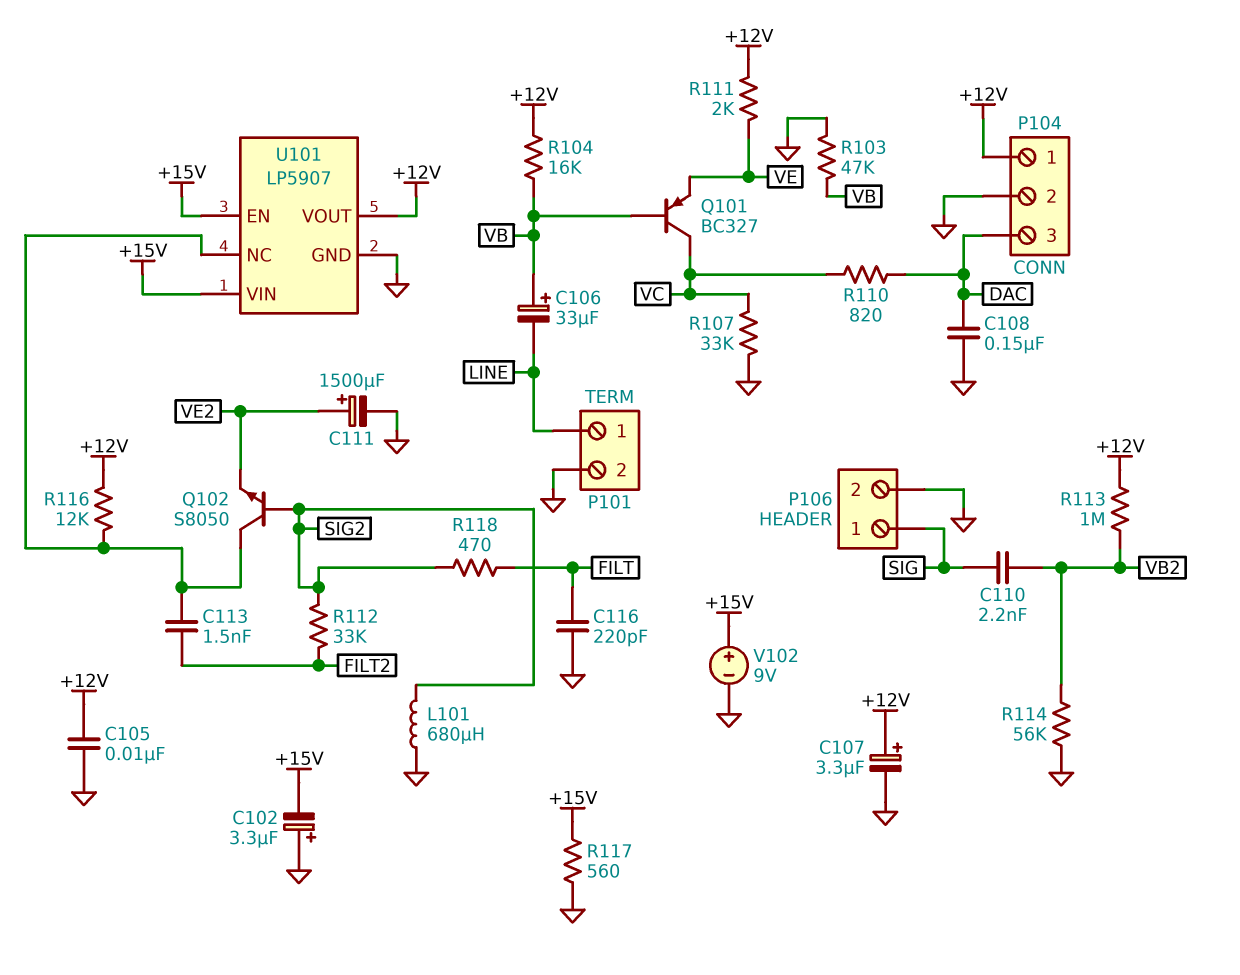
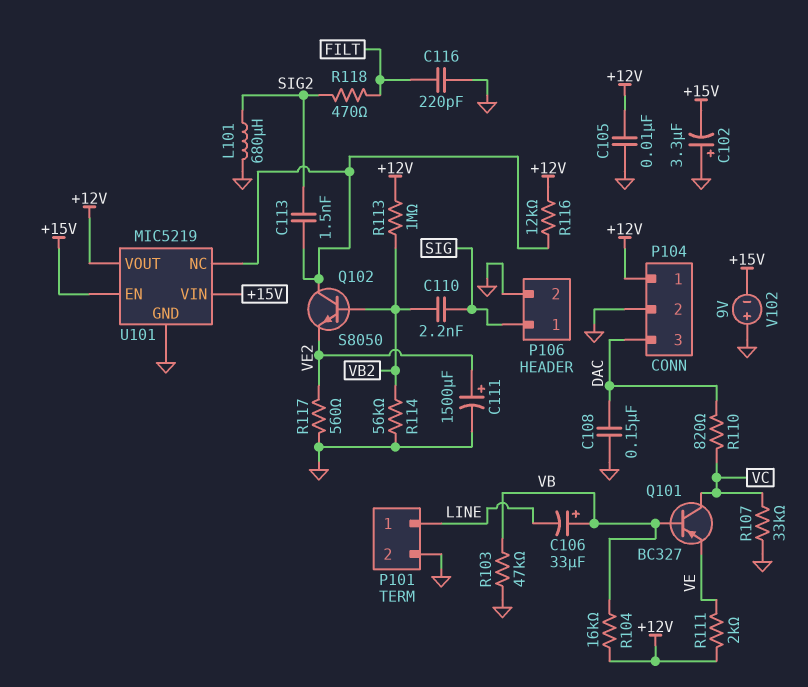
C107: 3.3uF (plus +12V, minus GND) -> none
C113: 1.5nF (FILT2, U101/NC) -> 1.5nF (SIG2, U101/NC)
Q102: NPN S8050 (B SIG2, C U101/NC, E VE2) -> NPN S8050 (B VB2, C U101/NC, E VE2)
R112: 33k (FILT2, SIG2) -> none
R117: 560 (+15V, GND) -> 560 (GND, VE2)
U101: LP5907 -> MIC5219
V102: 9V (plus +15V, minus GND) -> 9V (plus GND, minus +15V)

